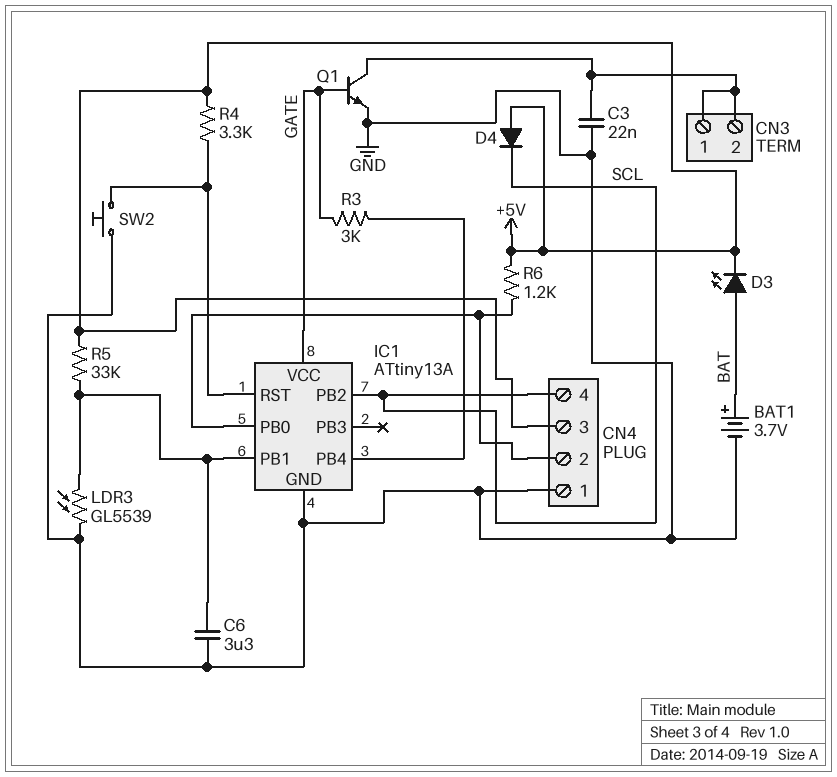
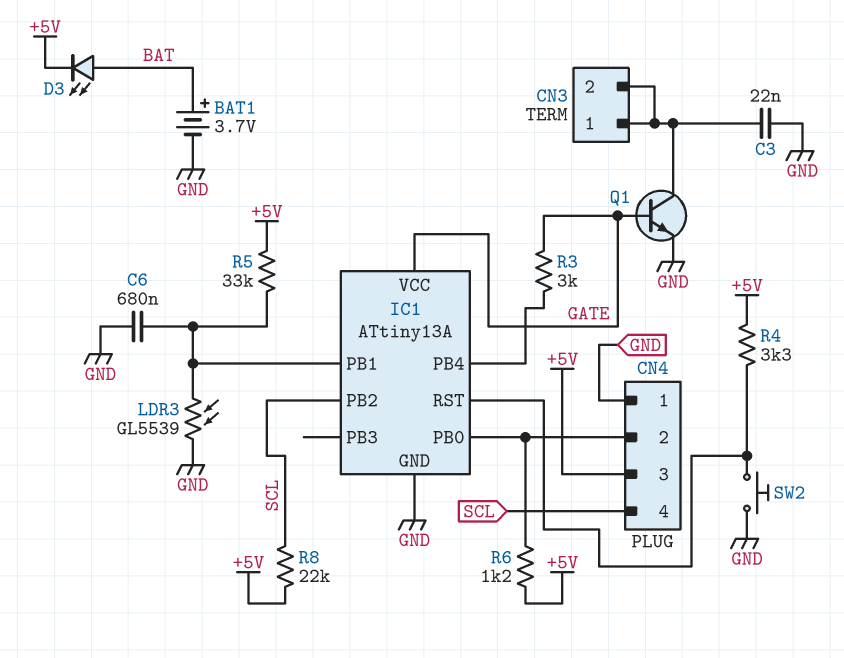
C6: 3.3uF (GND, IC1/PB1) -> 680nF (GND, IC1/PB1)
D4: diode (A +5V, K SCL) -> none
R8: none -> 22k (+5V, SCL)

